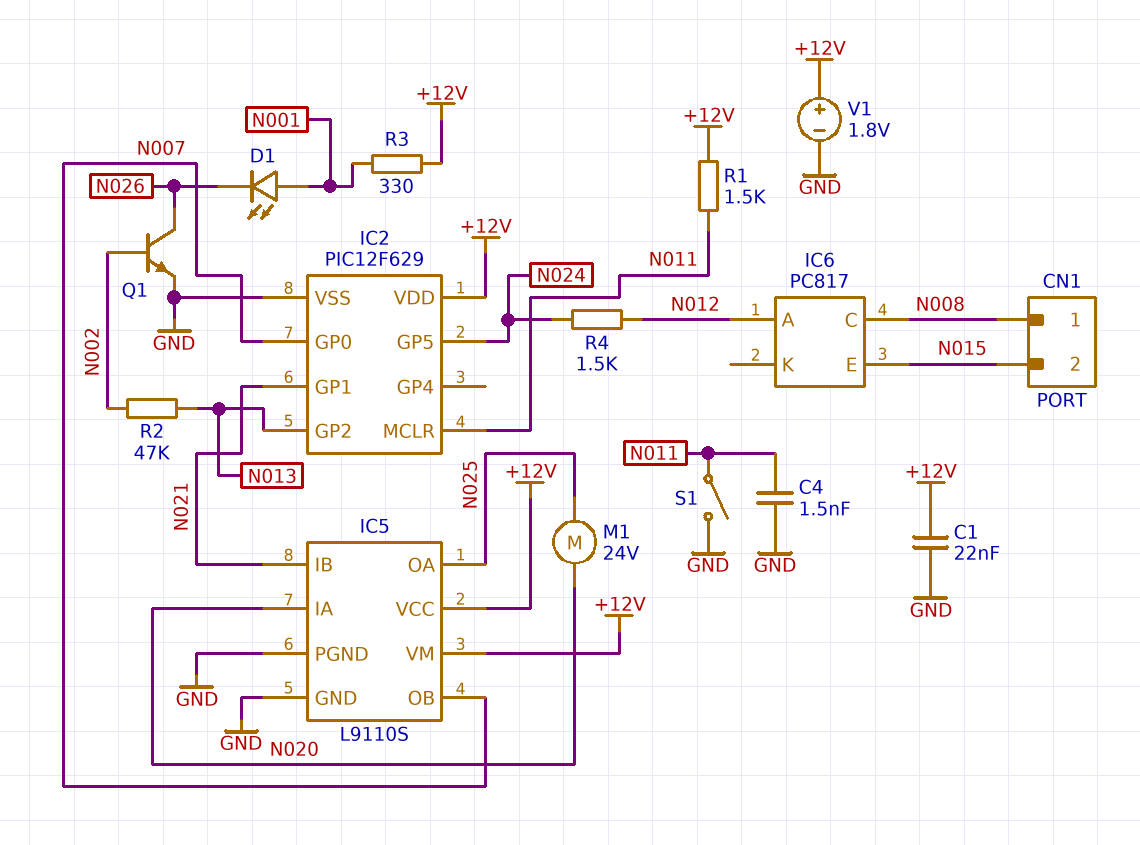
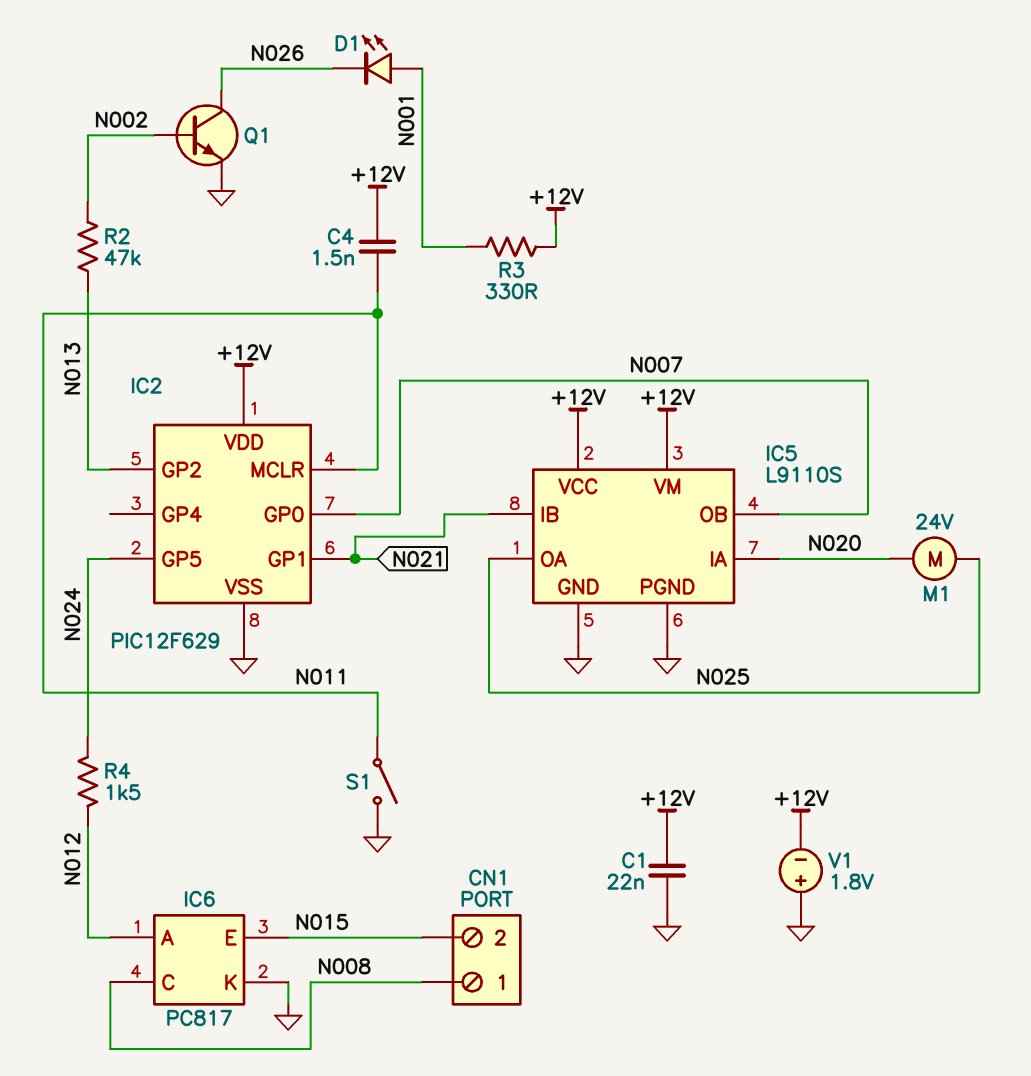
C4: 1.5nF (GND, N011) -> 1.5nF (+12V, N011)
IC6 pin K: none -> GND
R1: 1.5k (+12V, N011) -> none
V1: 1.8V (plus +12V, minus GND) -> 1.8V (plus GND, minus +12V)

